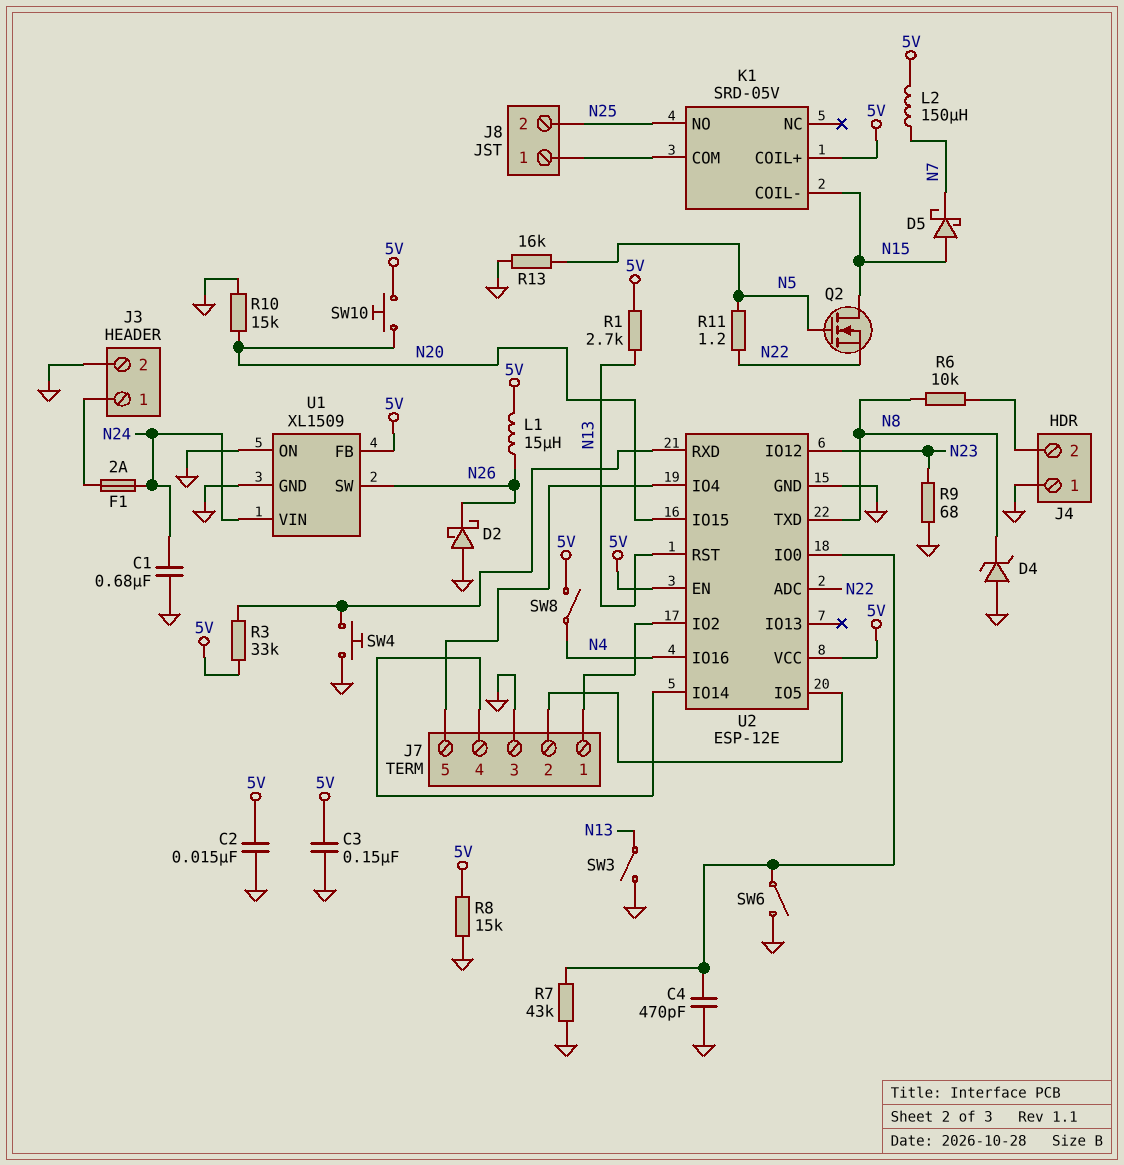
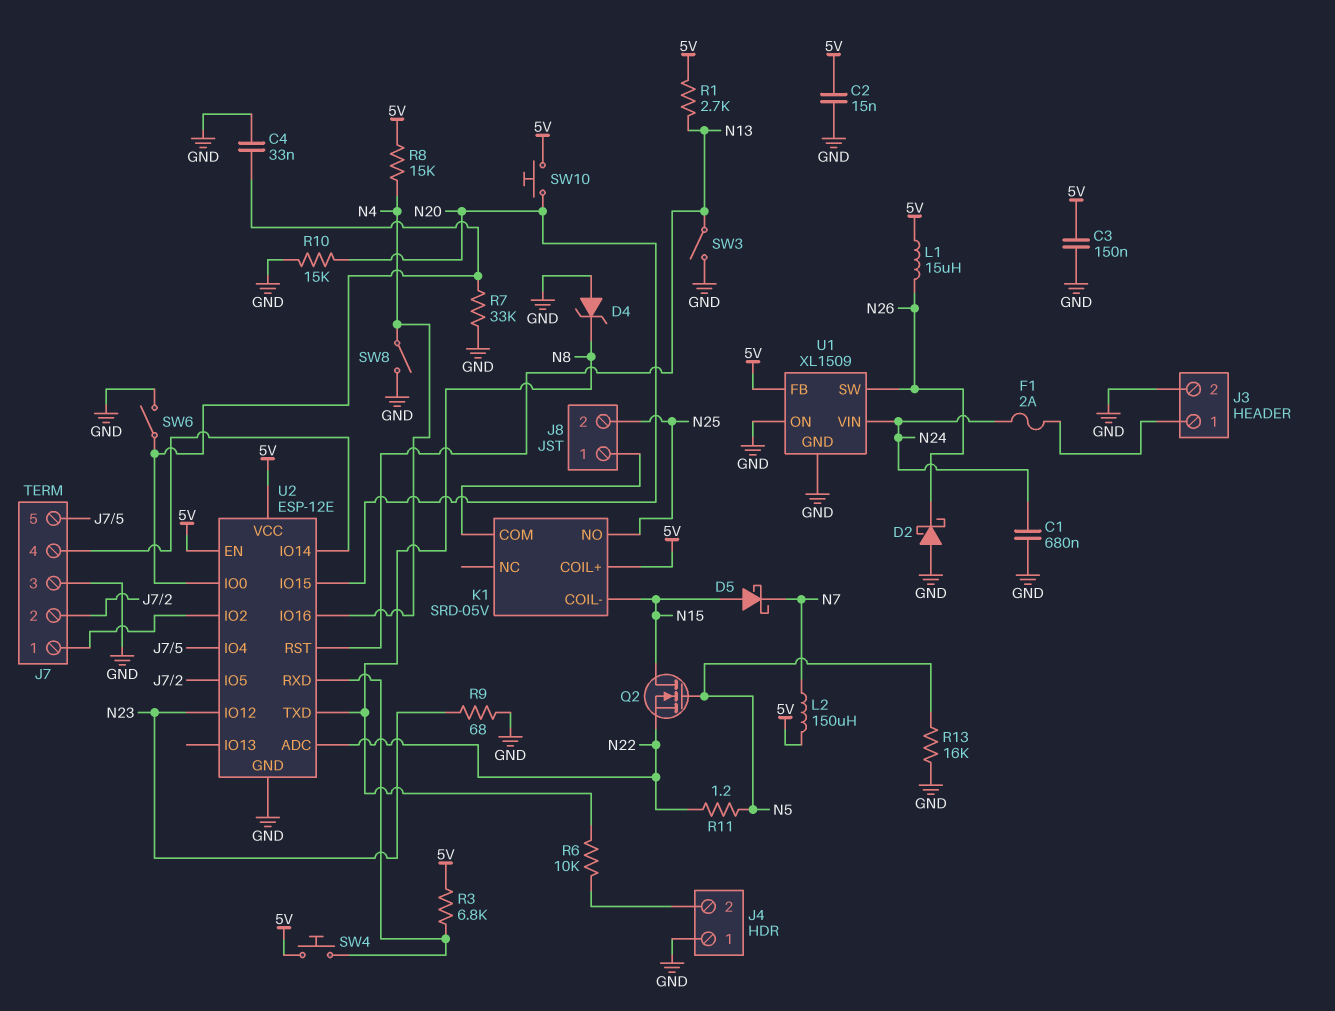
C4: 470pF (GND, U2/IO0) -> 33nF (GND, U2/IO0)
R3: 33k (5V, U2/RXD) -> 6.8k (5V, U2/RXD)
R7: 43k (GND, U2/IO0) -> 33k (GND, U2/IO0)
R8: 15k (5V, GND) -> 15k (5V, N4)
SW4: button (GND, U2/RXD) -> button (5V, U2/RXD)
SW8: switch (5V, N4) -> switch (GND, N4)

